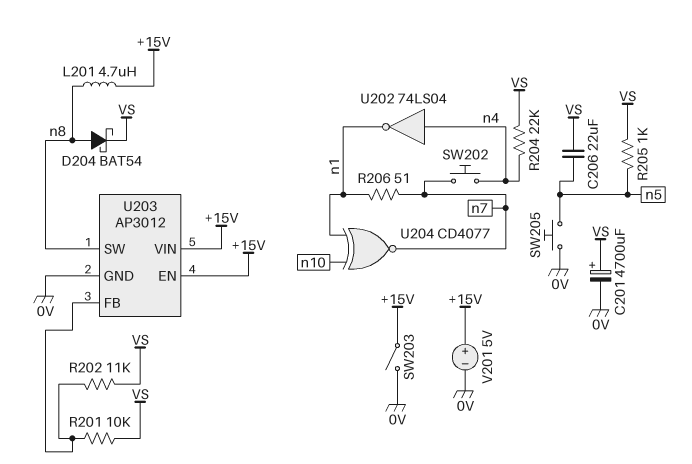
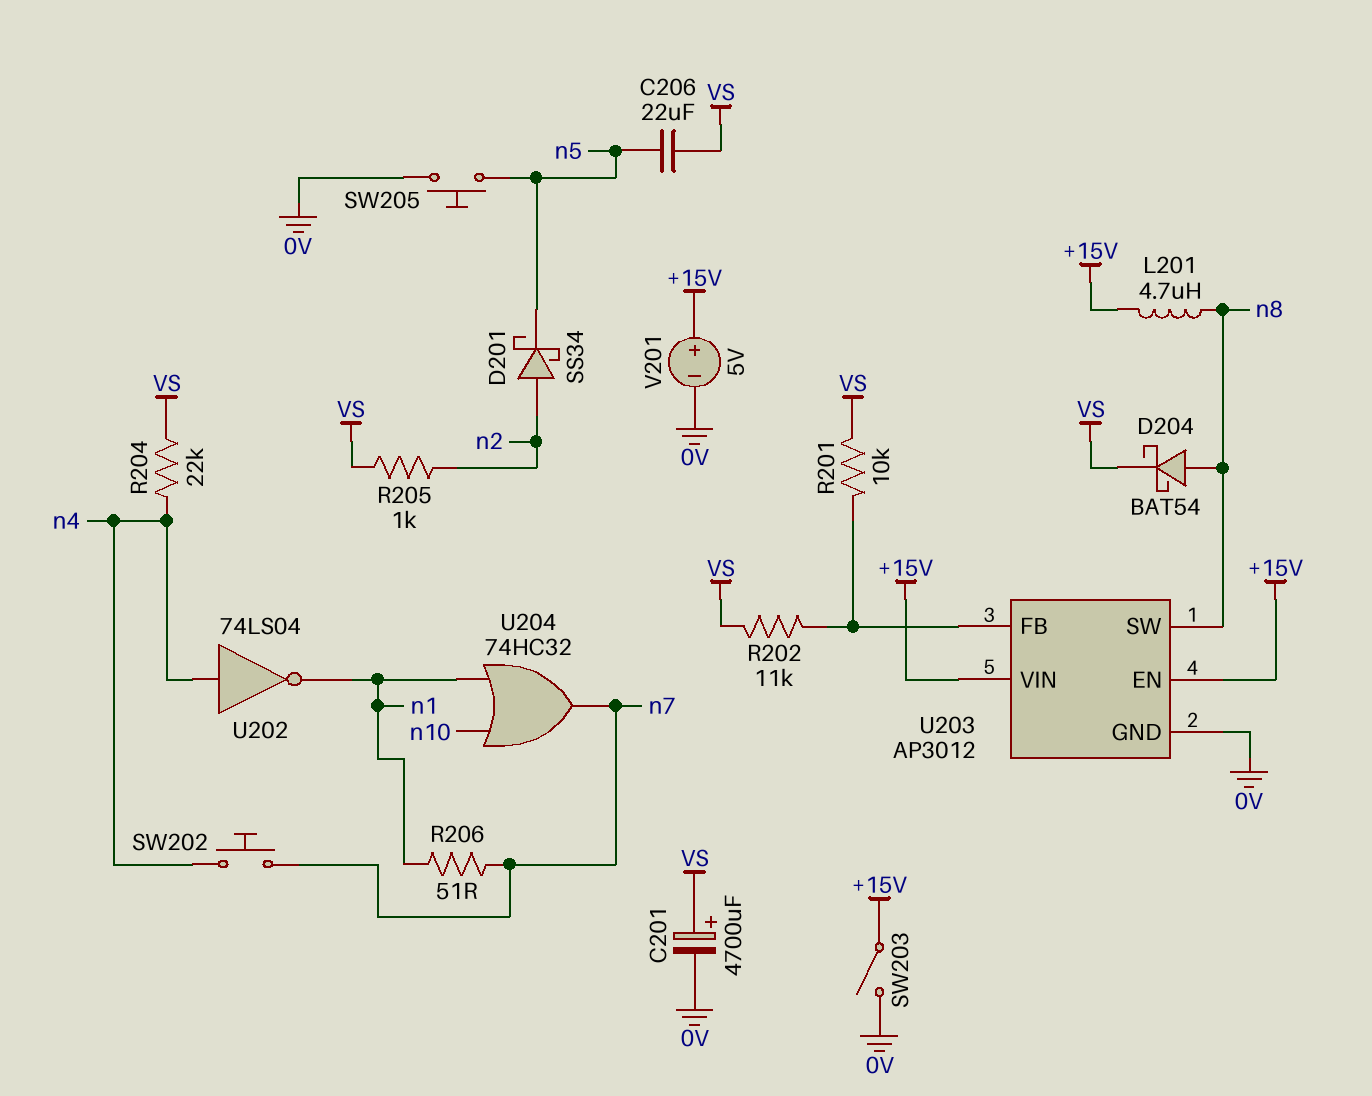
D201: none -> schottky SS34 (A n2, K n5)
R205: 1k (VS, n5) -> 1k (VS, n2)
U204: XNOR CD4077 (in n1, in n10, out n7) -> OR 74HC32 (in n1, in n10, out n7)

